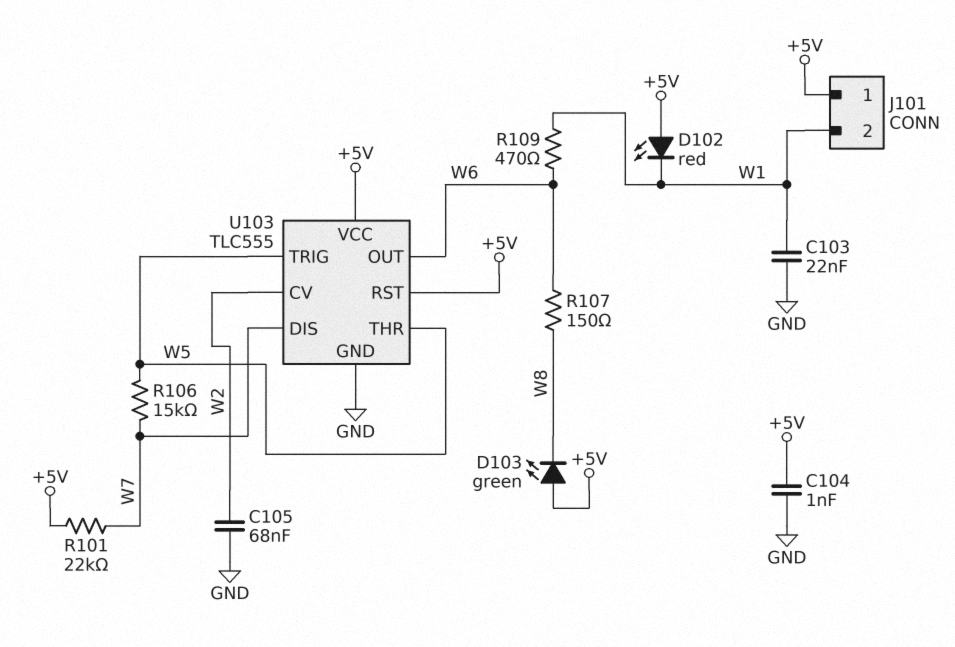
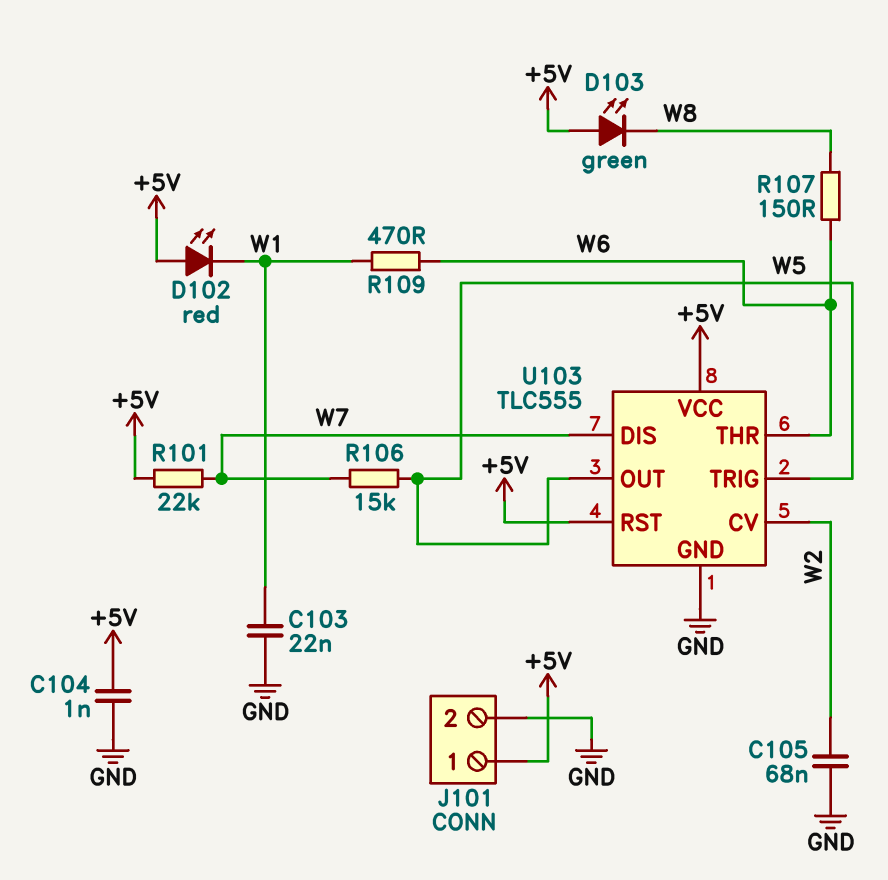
J101 pin 2: W1 -> GND
U103 pin OUT: W6 -> W5
U103 pin THR: W5 -> W6

